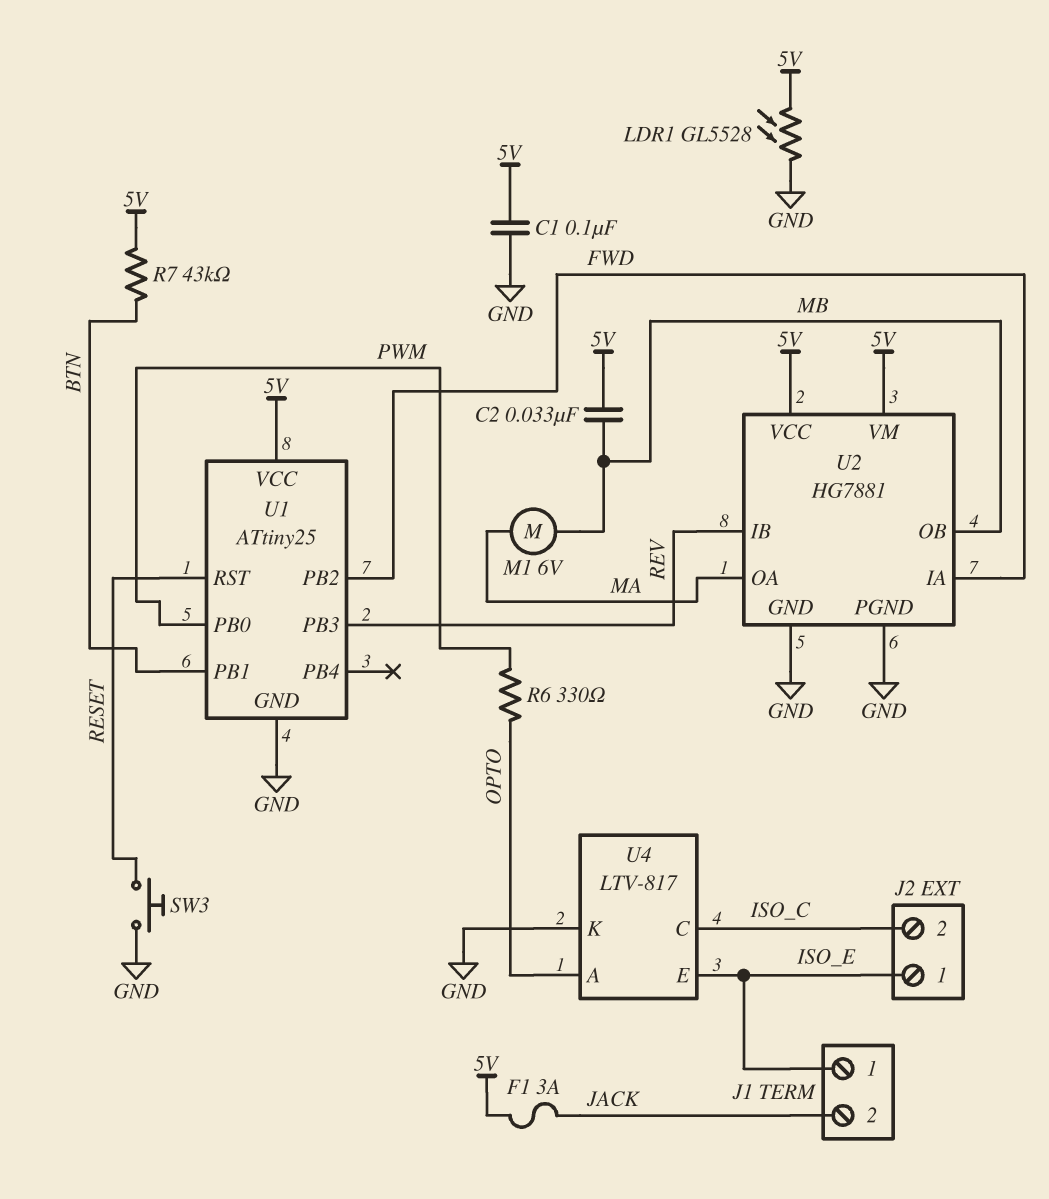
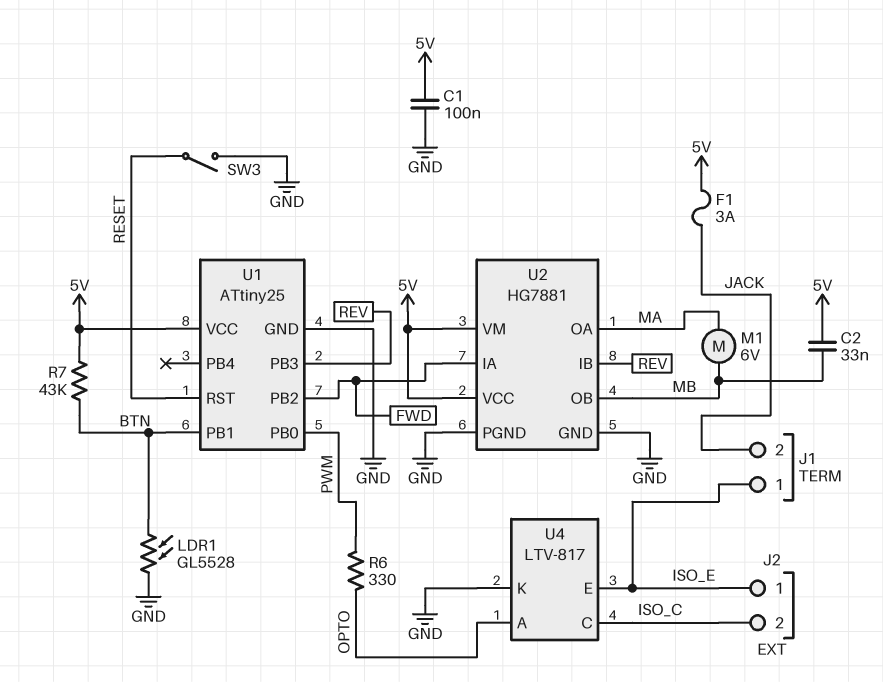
LDR1: GL5528 (5V, GND) -> GL5528 (BTN, GND)
SW3: button (GND, RESET) -> switch (GND, RESET)

